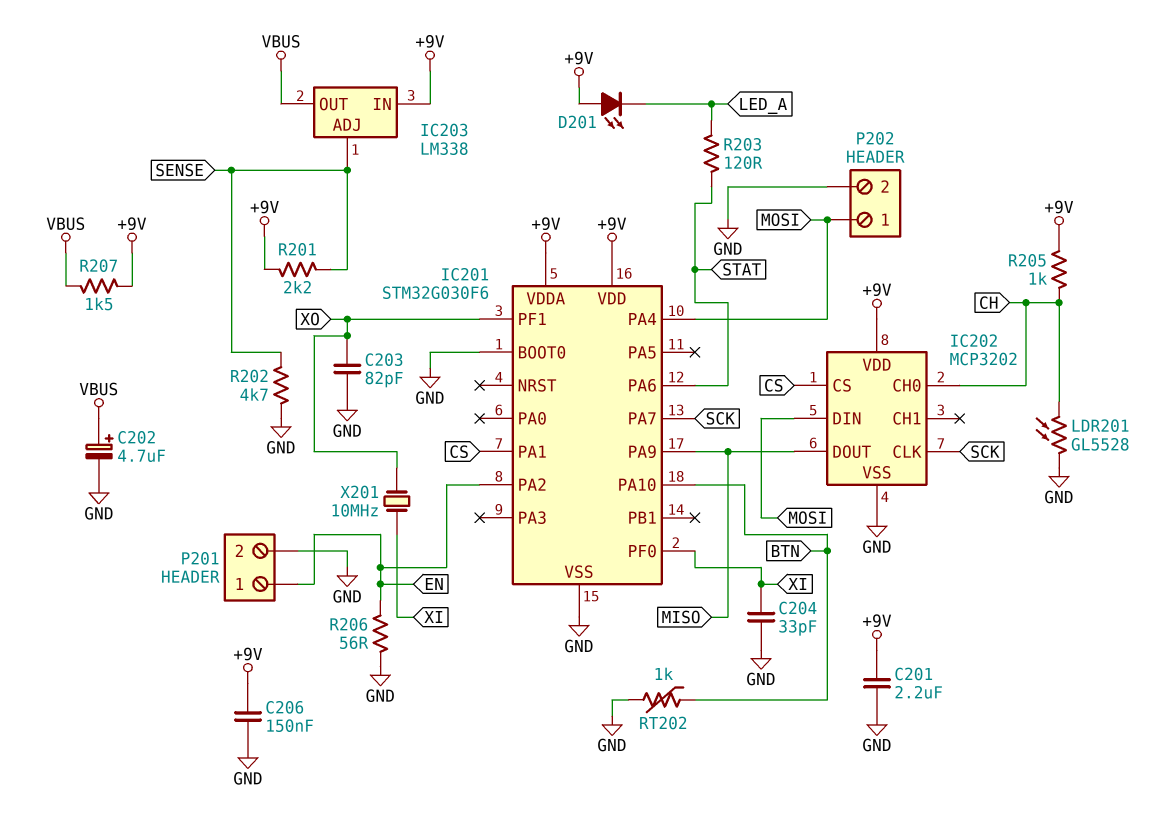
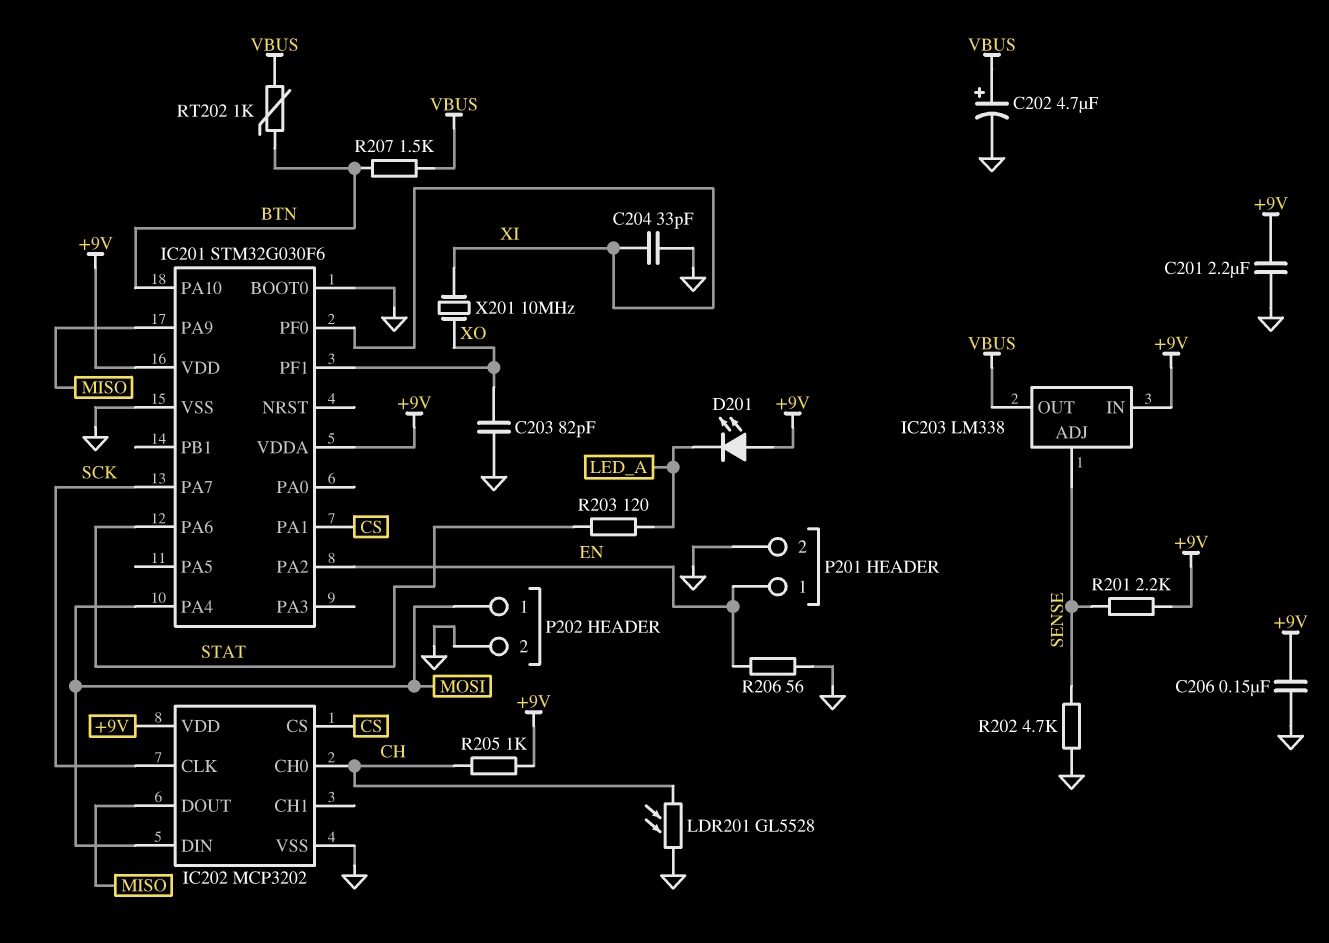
R207: 1.5k (+9V, VBUS) -> 1.5k (BTN, VBUS)
RT202: 1k (BTN, GND) -> 1k (BTN, VBUS)

